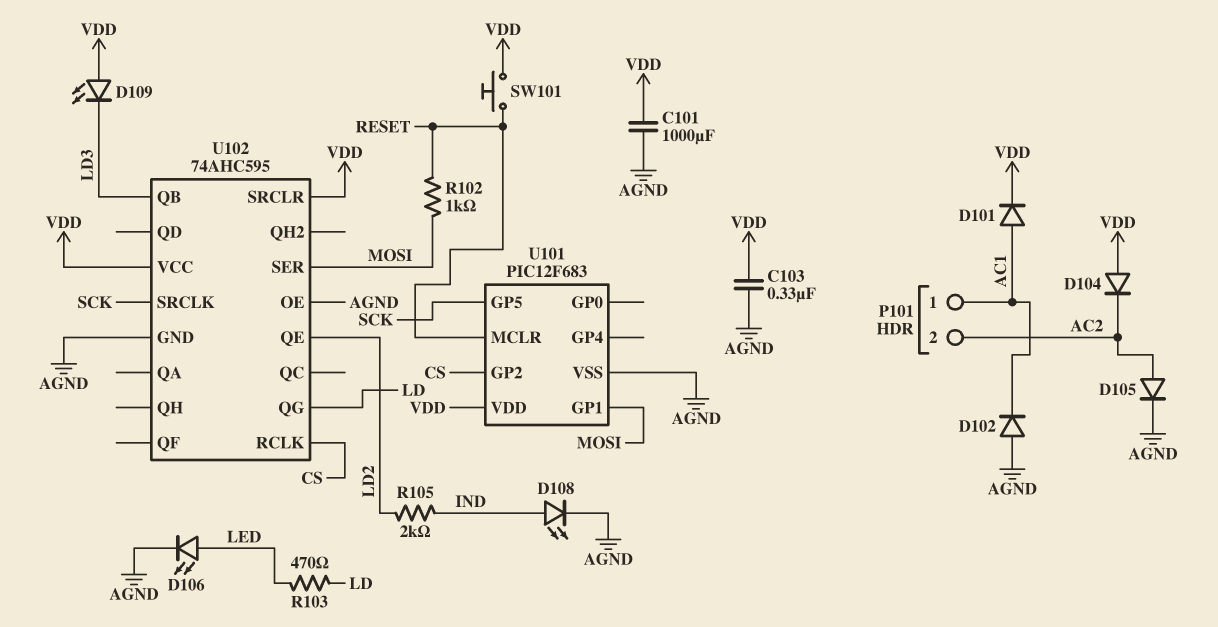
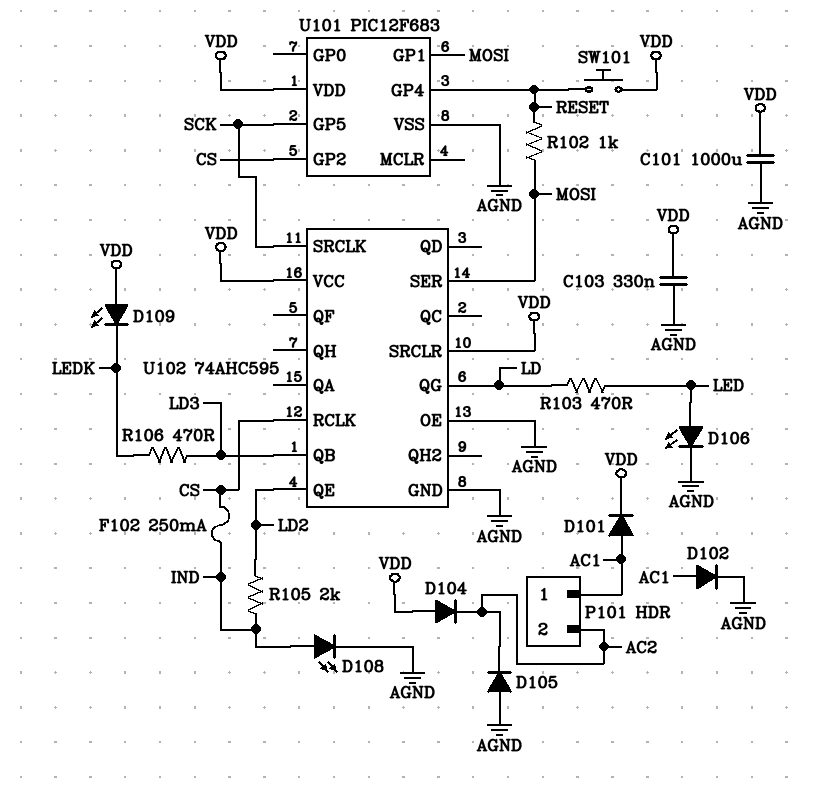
D102: diode (A AGND, K AC1) -> diode (A AC1, K AGND)
D105: diode (A AC2, K AGND) -> diode (A AGND, K AC2)
D109: LED (A VDD, K LD3) -> LED (A VDD, K LEDK)
F102: none -> 250mA (CS, IND)
R106: none -> 470 (LD3, LEDK)
U101 pin GP4: none -> RESET
U101 pin MCLR: RESET -> none

